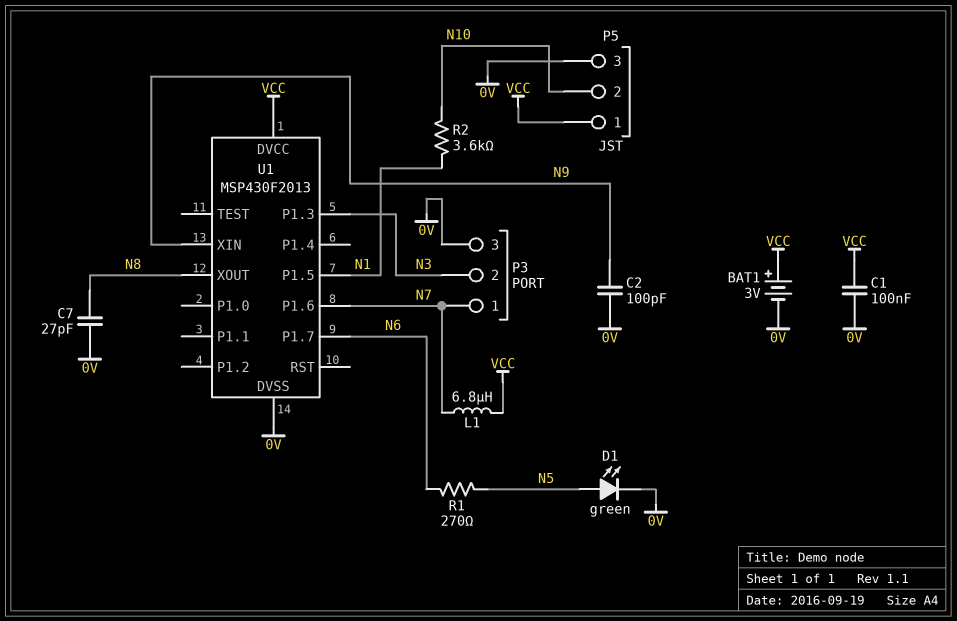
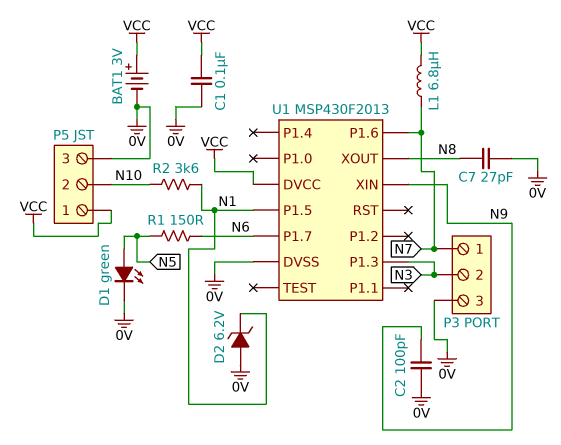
D2: none -> zener 6.2V (A 0V, K N1)
R1: 270 (N5, N6) -> 150 (N5, N6)

